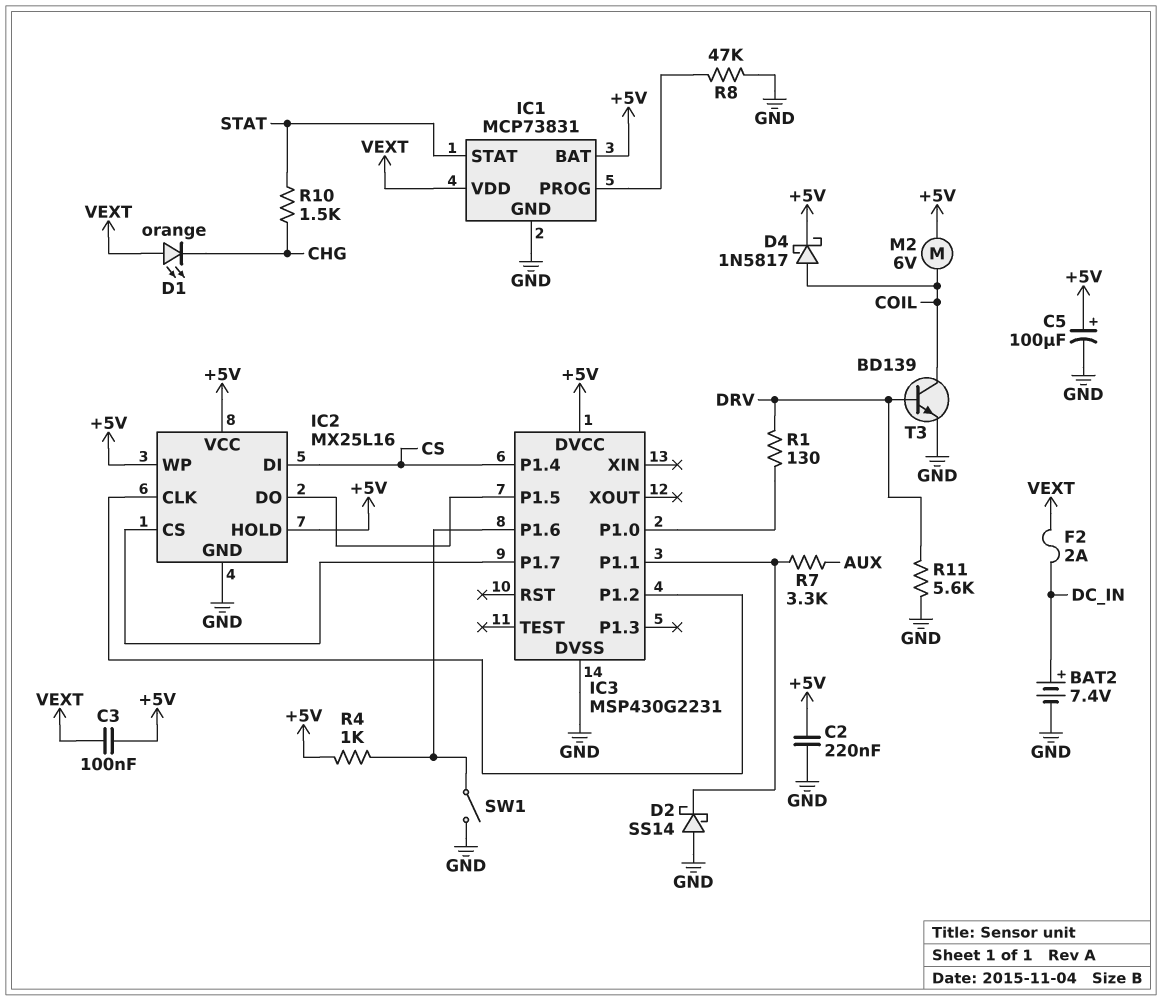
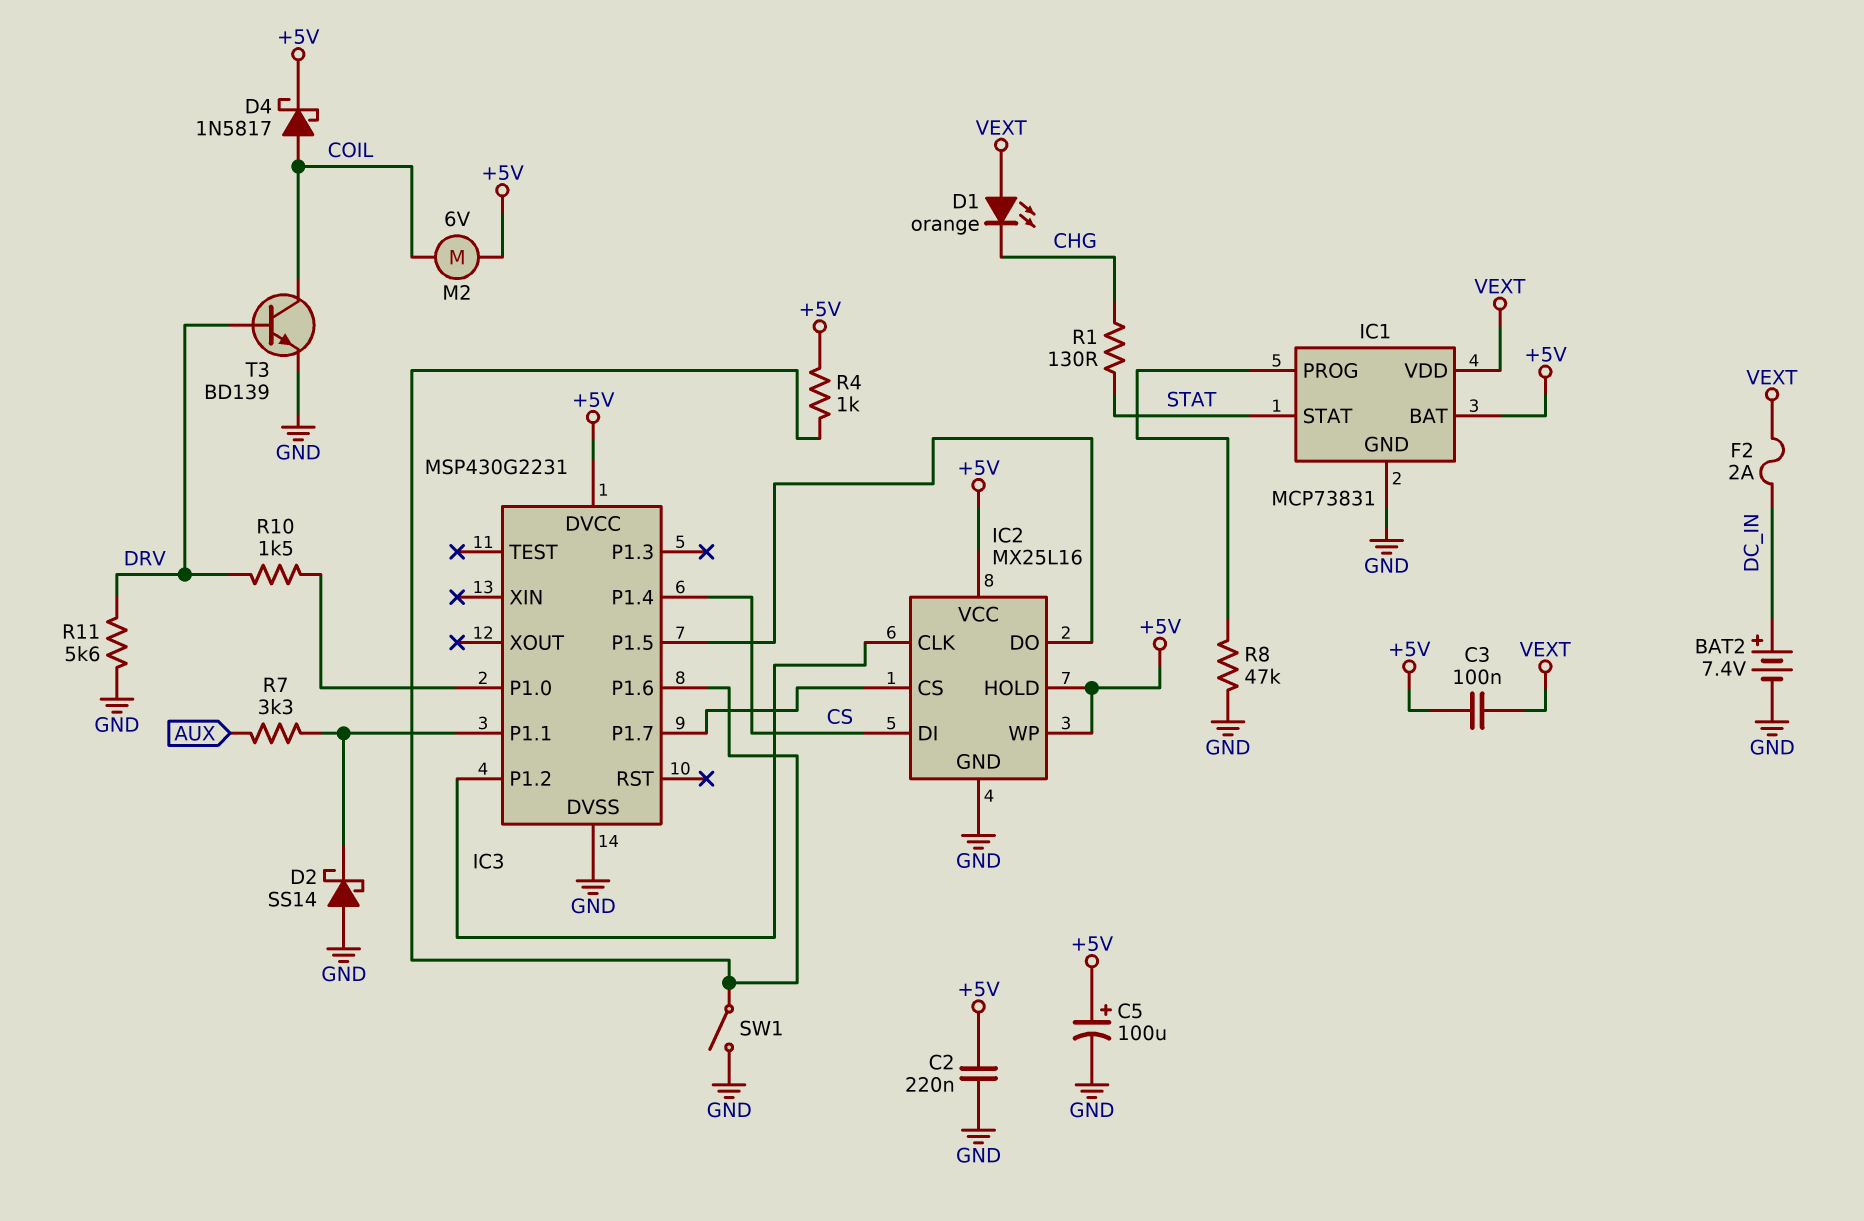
R1: 130 (DRV, IC3/P1.0) -> 130 (CHG, STAT)
R10: 1.5k (CHG, STAT) -> 1.5k (DRV, IC3/P1.0)

